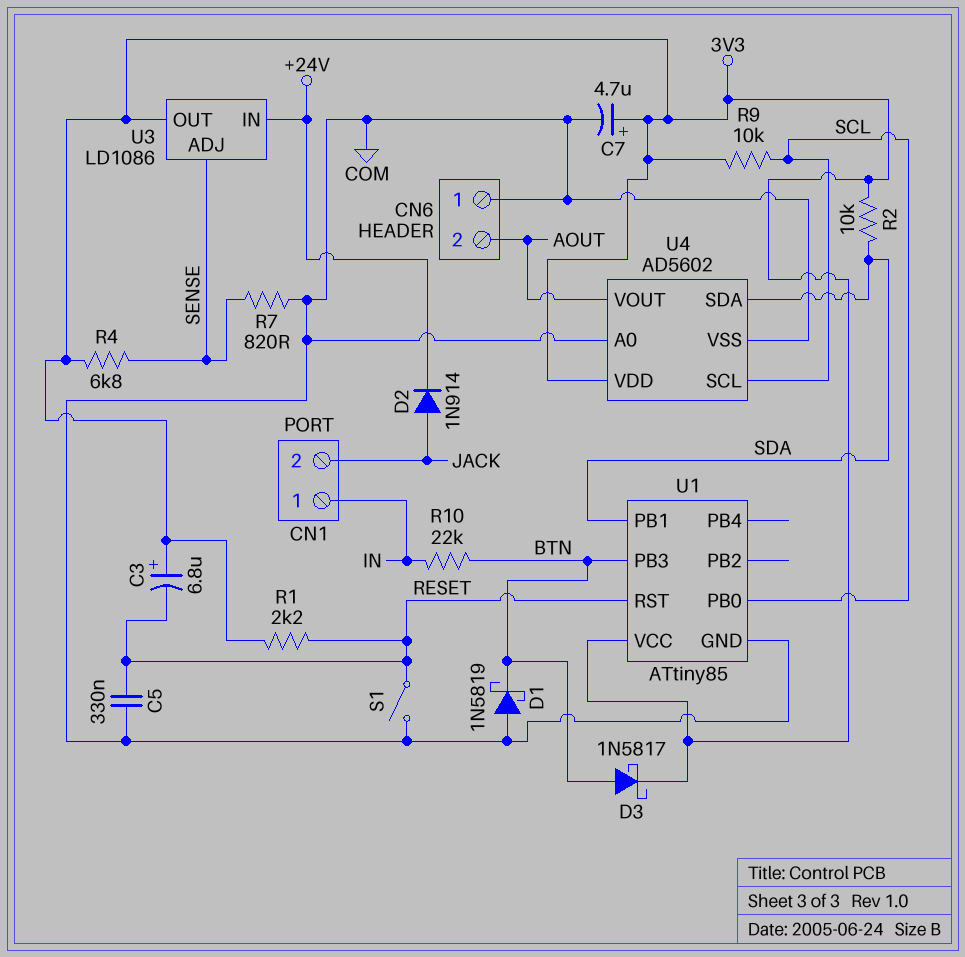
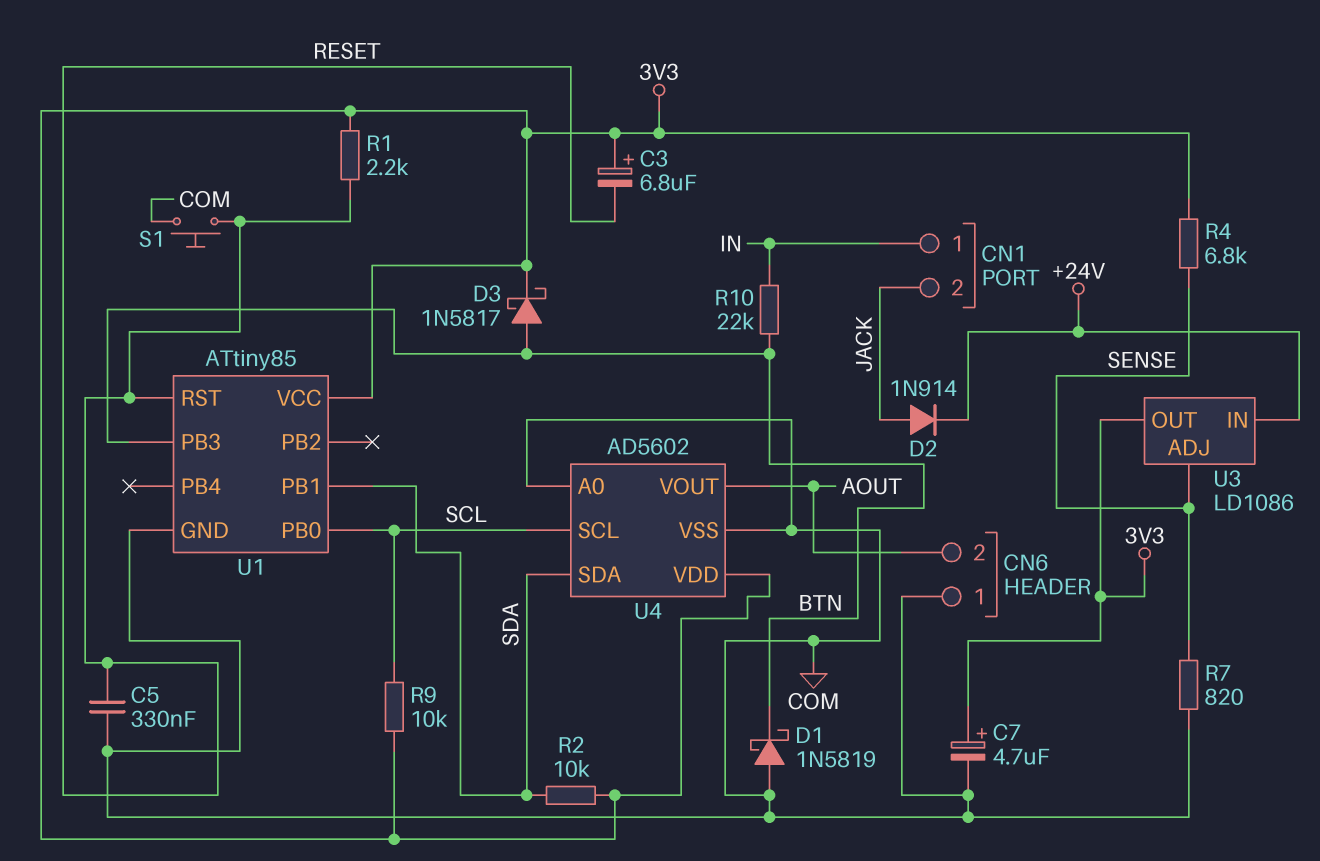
S1: switch (COM, RESET) -> button (COM, RESET)

